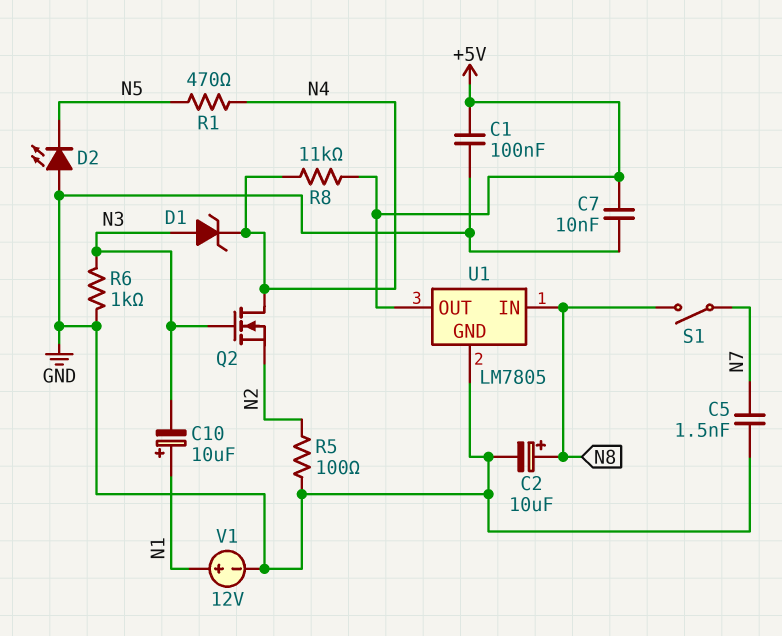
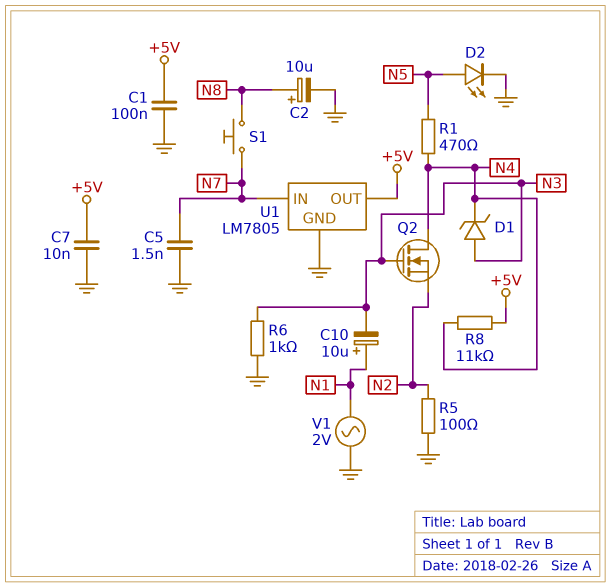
D2: LED (A GND, K N5) -> LED (A N5, K GND)
S1: switch (N7, N8) -> button (N7, N8)
U1 pin IN: N8 -> N7
V1: 12V (plus N1, minus GND) -> AC 2V (GND, N1)

